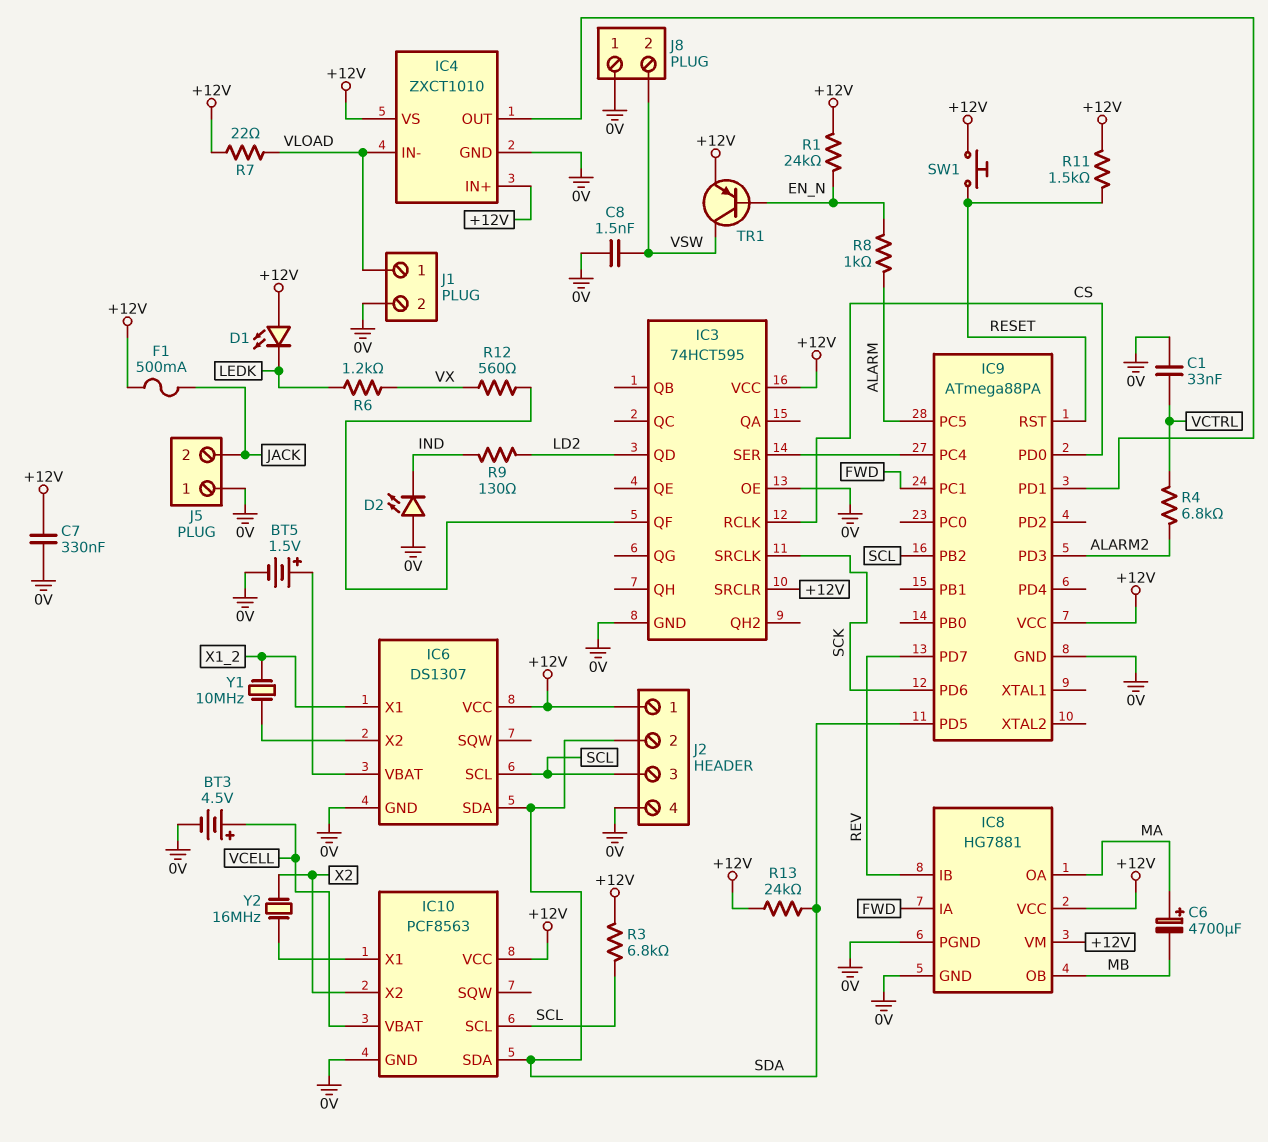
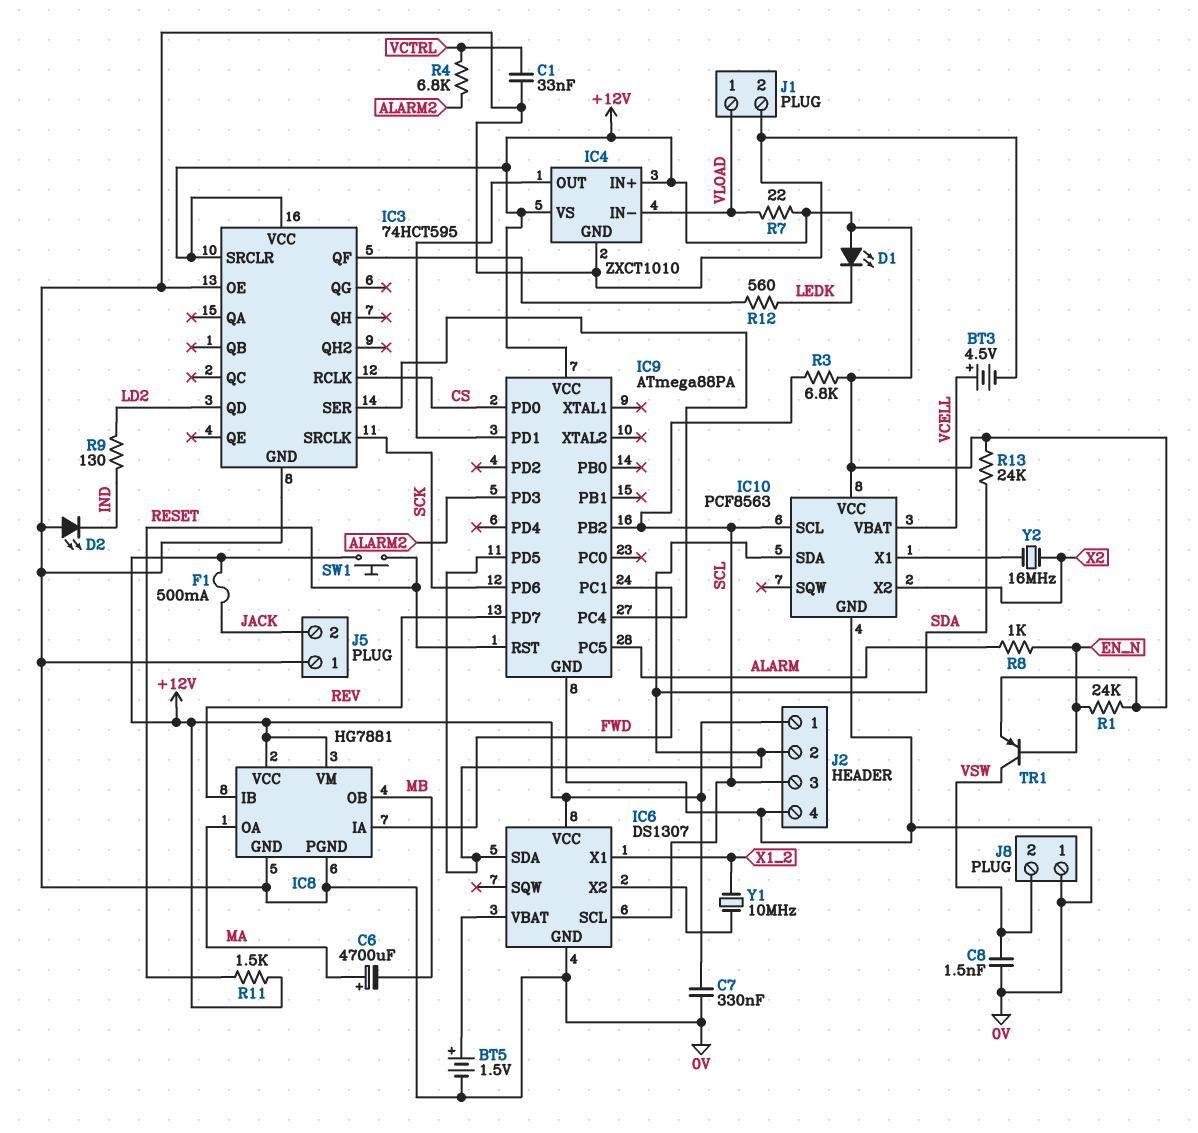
R6: 1.2k (LEDK, VX) -> none
R12: 560 (IC3/QF, VX) -> 560 (IC3/QF, LEDK)

